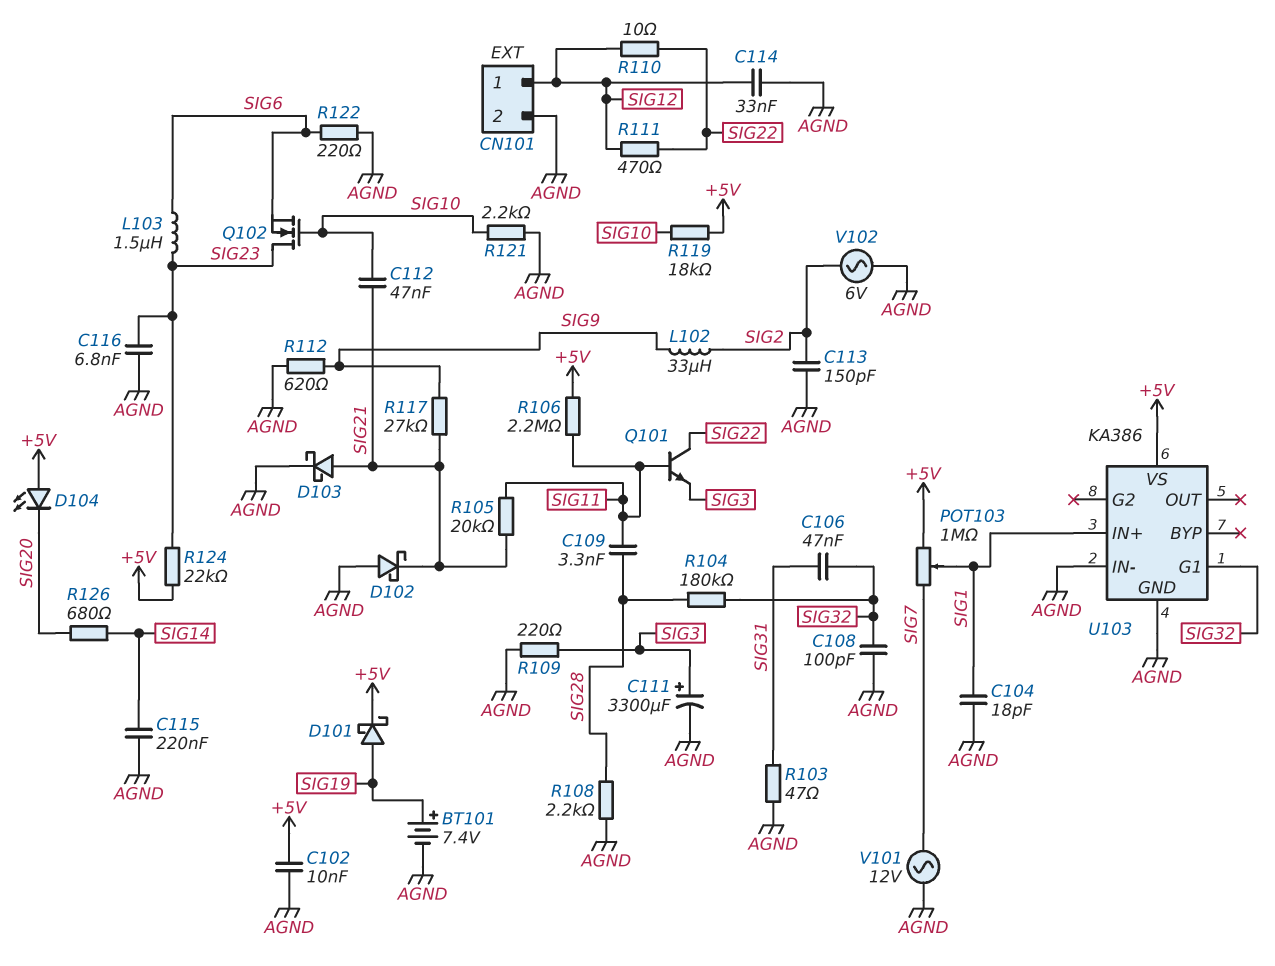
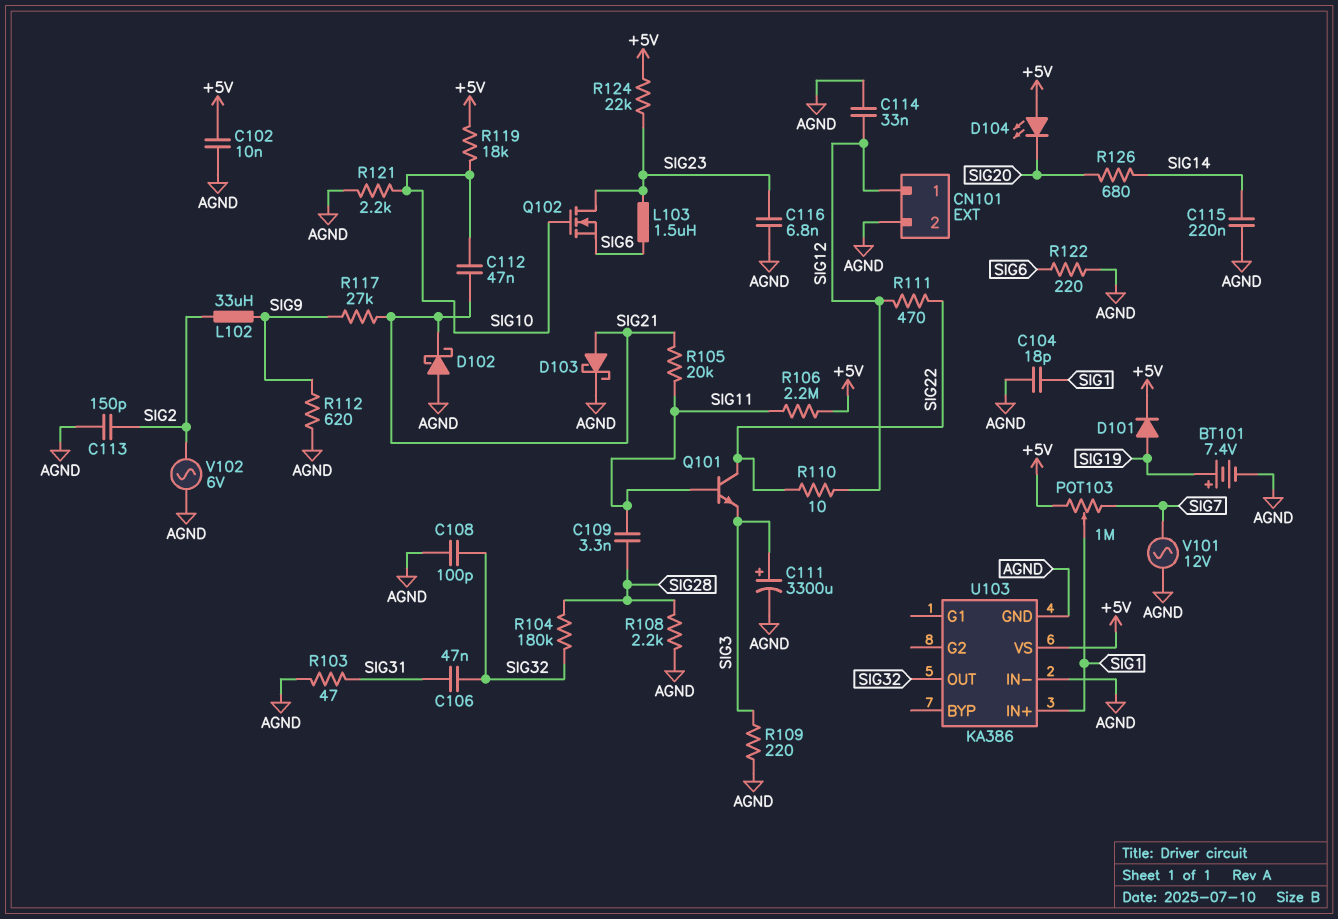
D101: schottky (A SIG19, K +5V) -> diode (A SIG19, K +5V)
U103 pin G1: SIG32 -> none
U103 pin OUT: none -> SIG32

